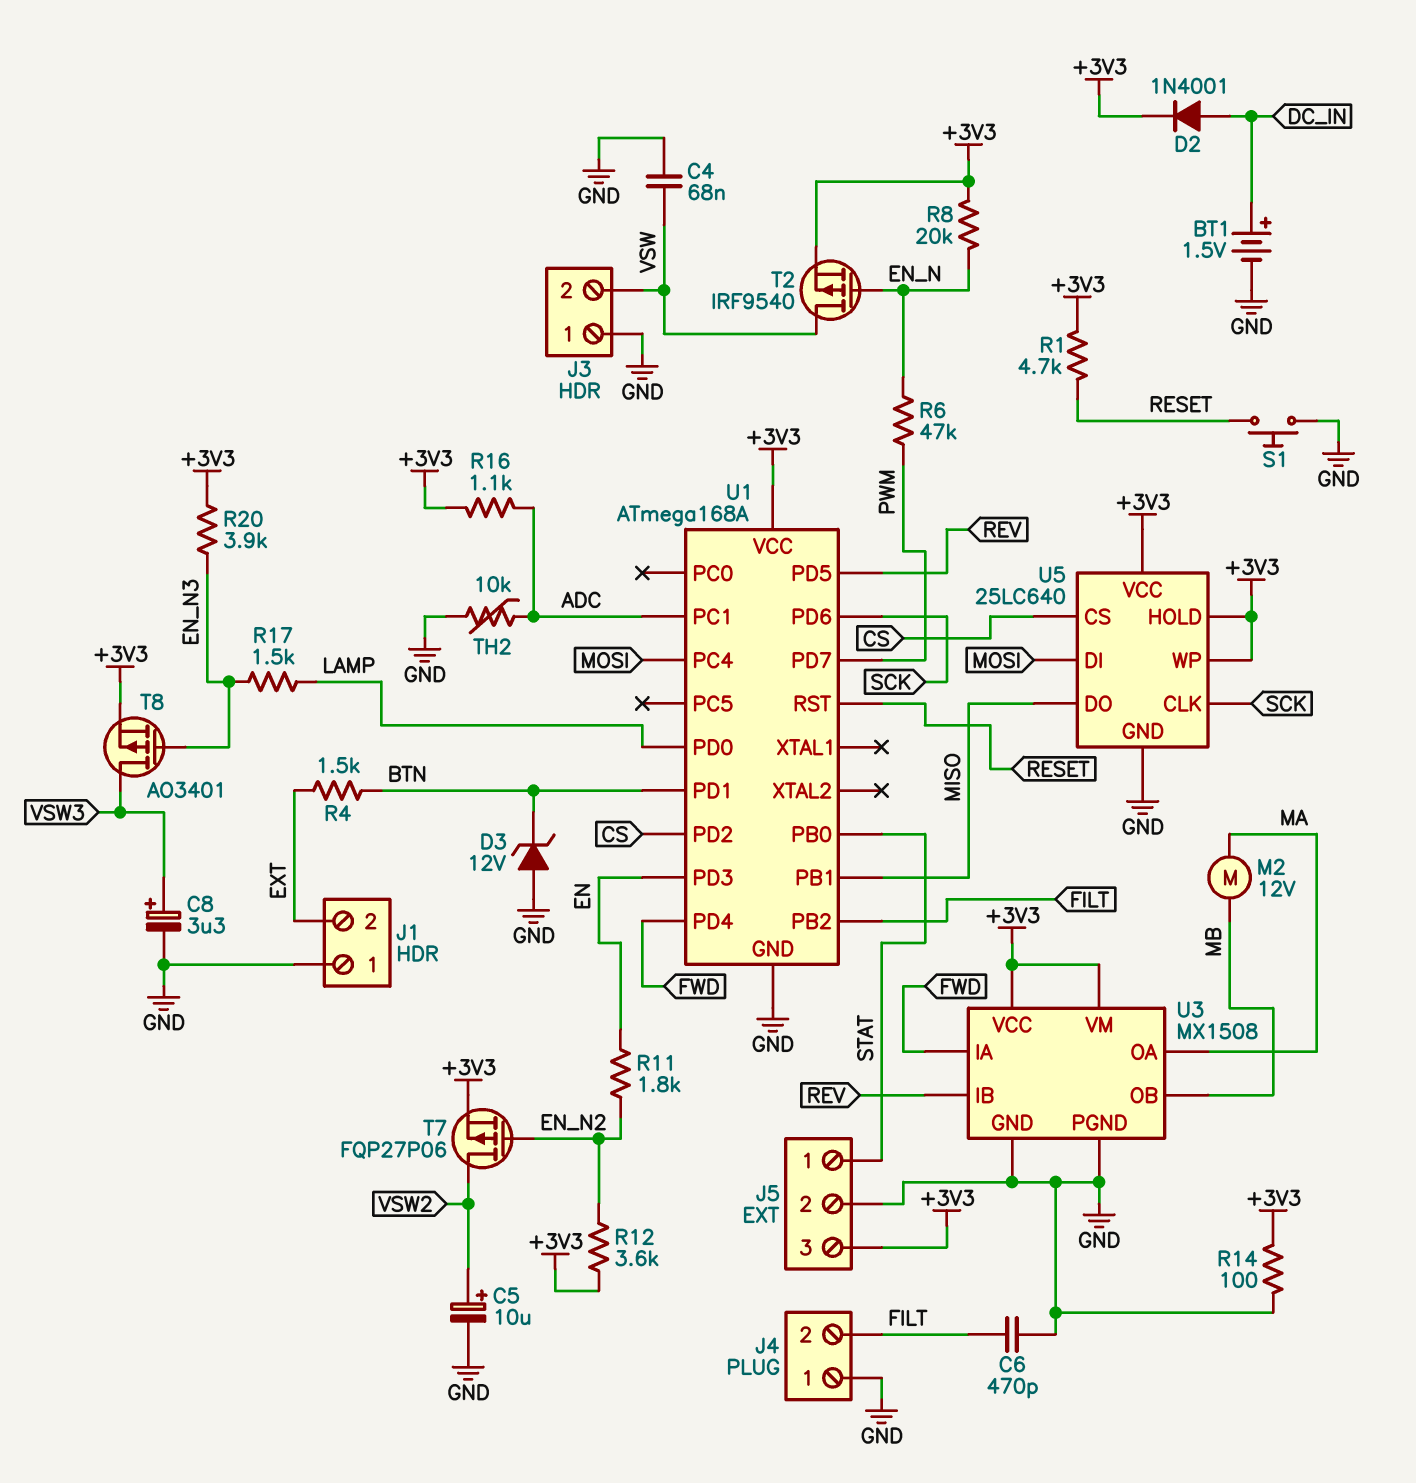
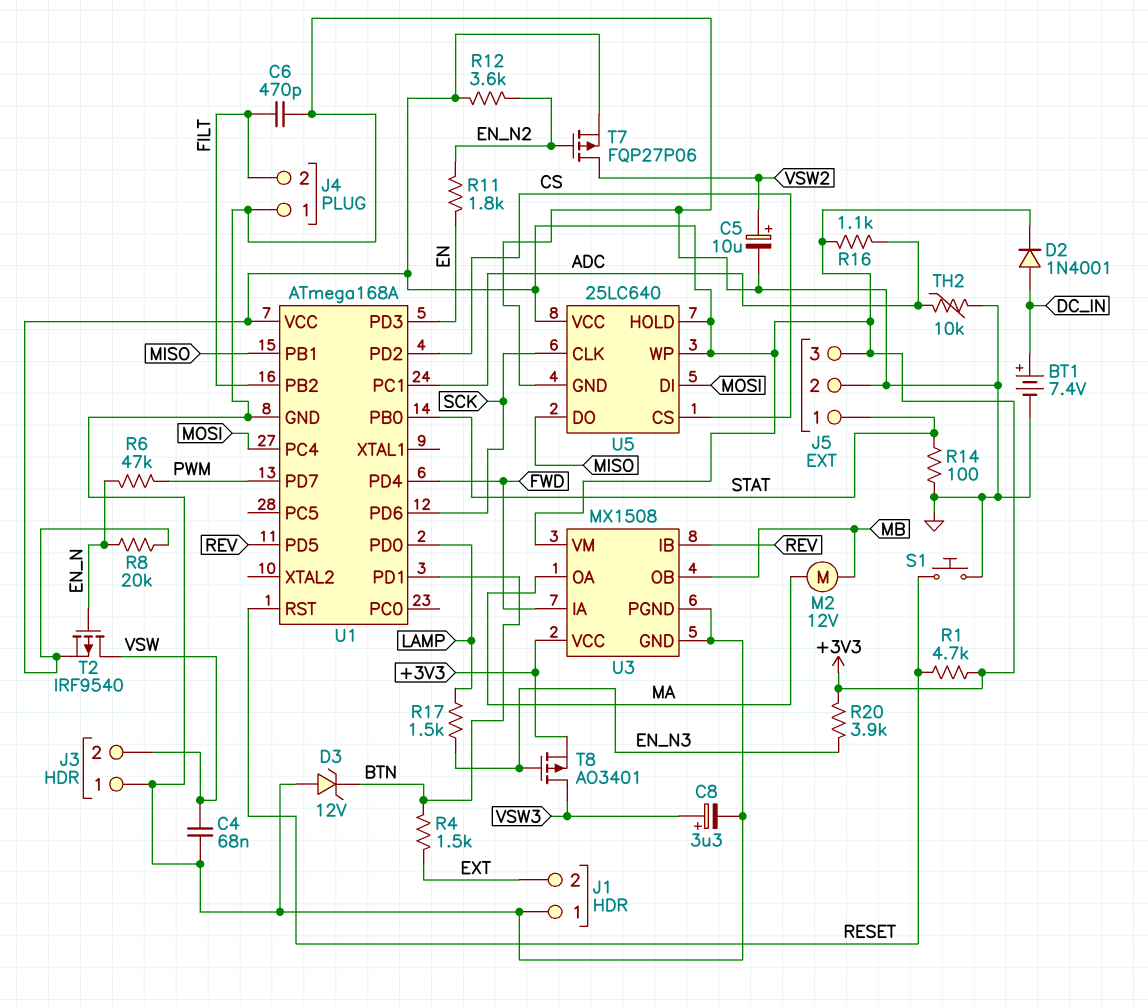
BT1: 1.5V (plus DC_IN, minus GND) -> 7.4V (plus DC_IN, minus GND)
R14: 100 (+3V3, GND) -> 100 (GND, STAT)

